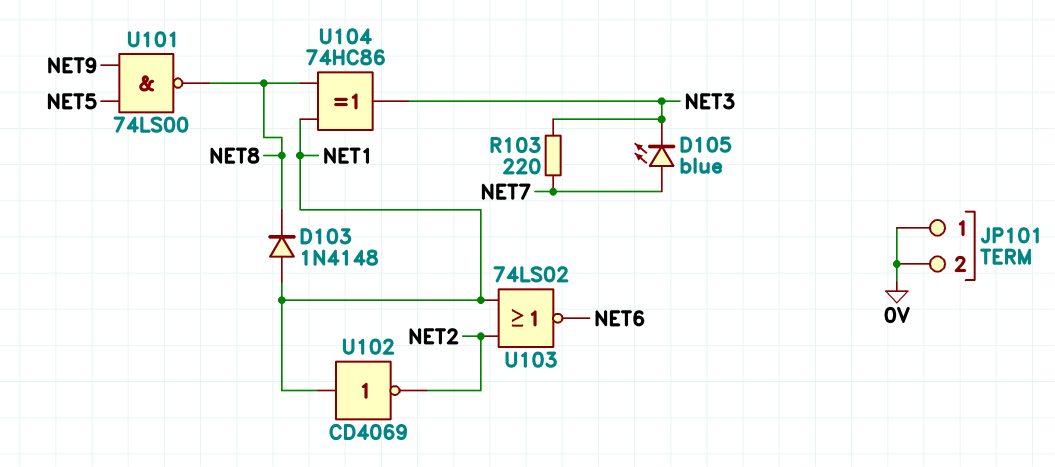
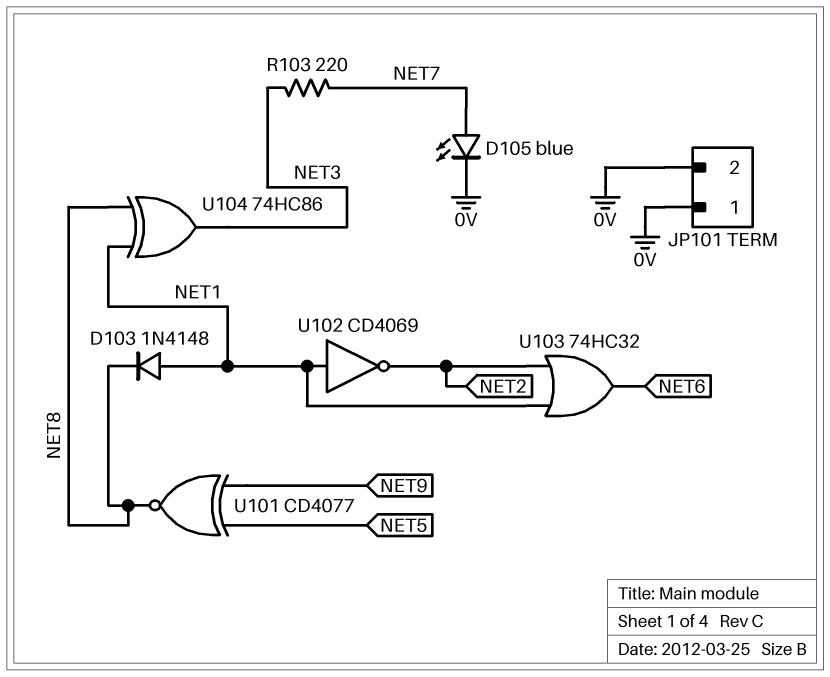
D105: LED blue (A NET7, K NET3) -> LED blue (A NET7, K 0V)
U101: NAND 74LS00 (in NET5, in NET9, out NET8) -> XNOR CD4077 (in NET5, in NET9, out NET8)
U103: NOR 74LS02 (in NET1, in NET2, out NET6) -> OR 74HC32 (in NET1, in NET2, out NET6)

